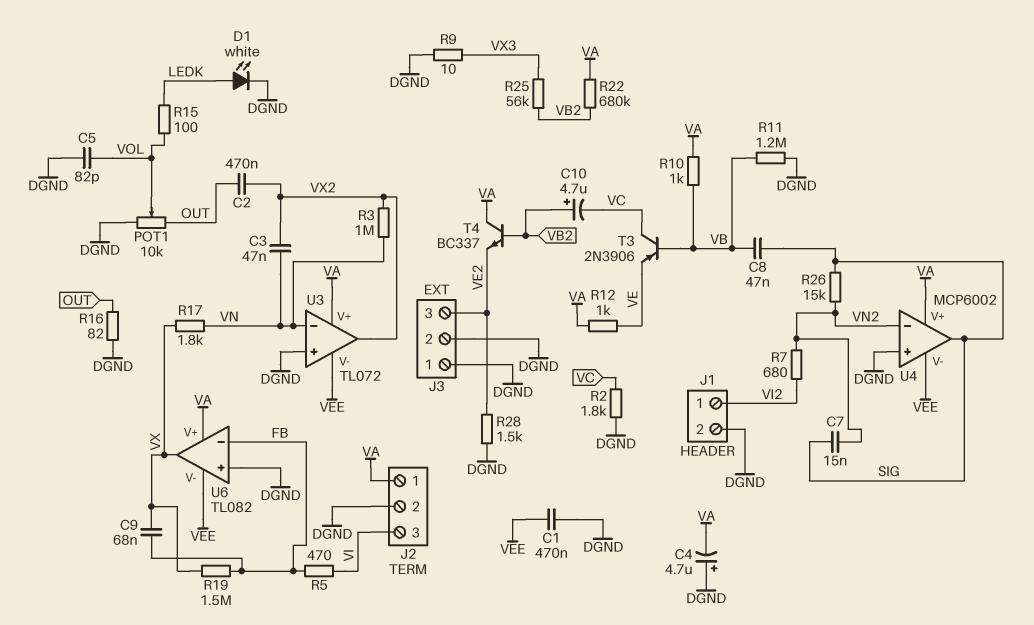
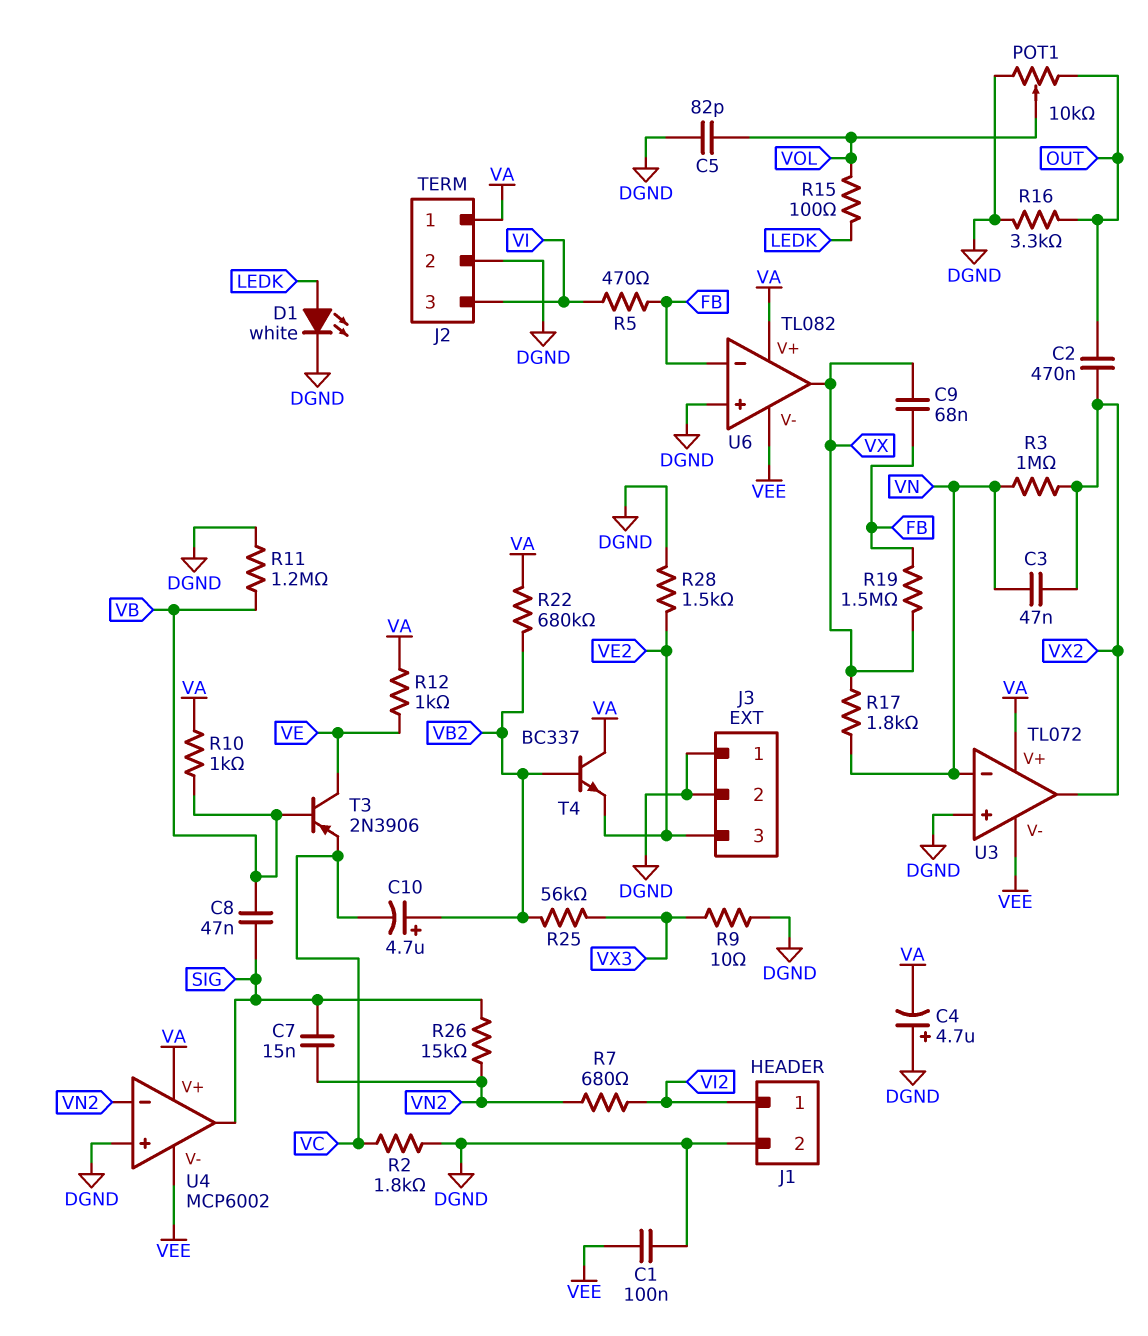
C1: 470nF (DGND, VEE) -> 100nF (DGND, VEE)
R16: 82 (DGND, OUT) -> 3.3k (DGND, OUT)
T3: PNP 2N3906 (B VB, C VC, E VE) -> PNP 2N3906 (B VB, C VE, E VC)

